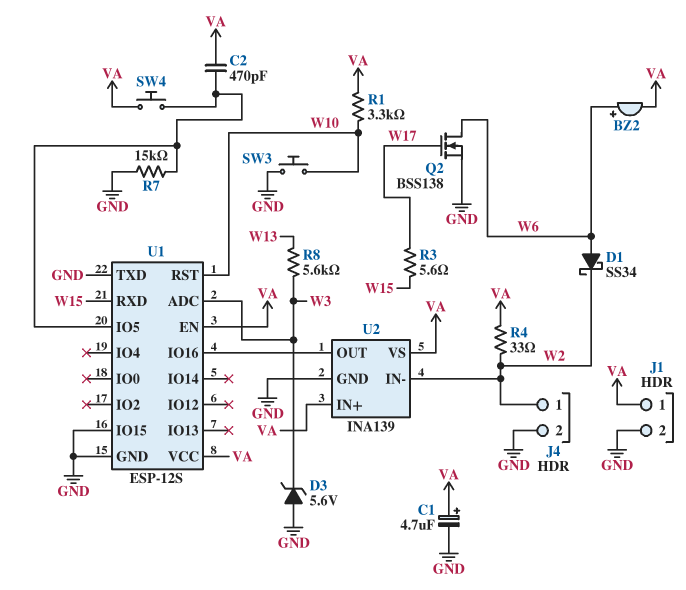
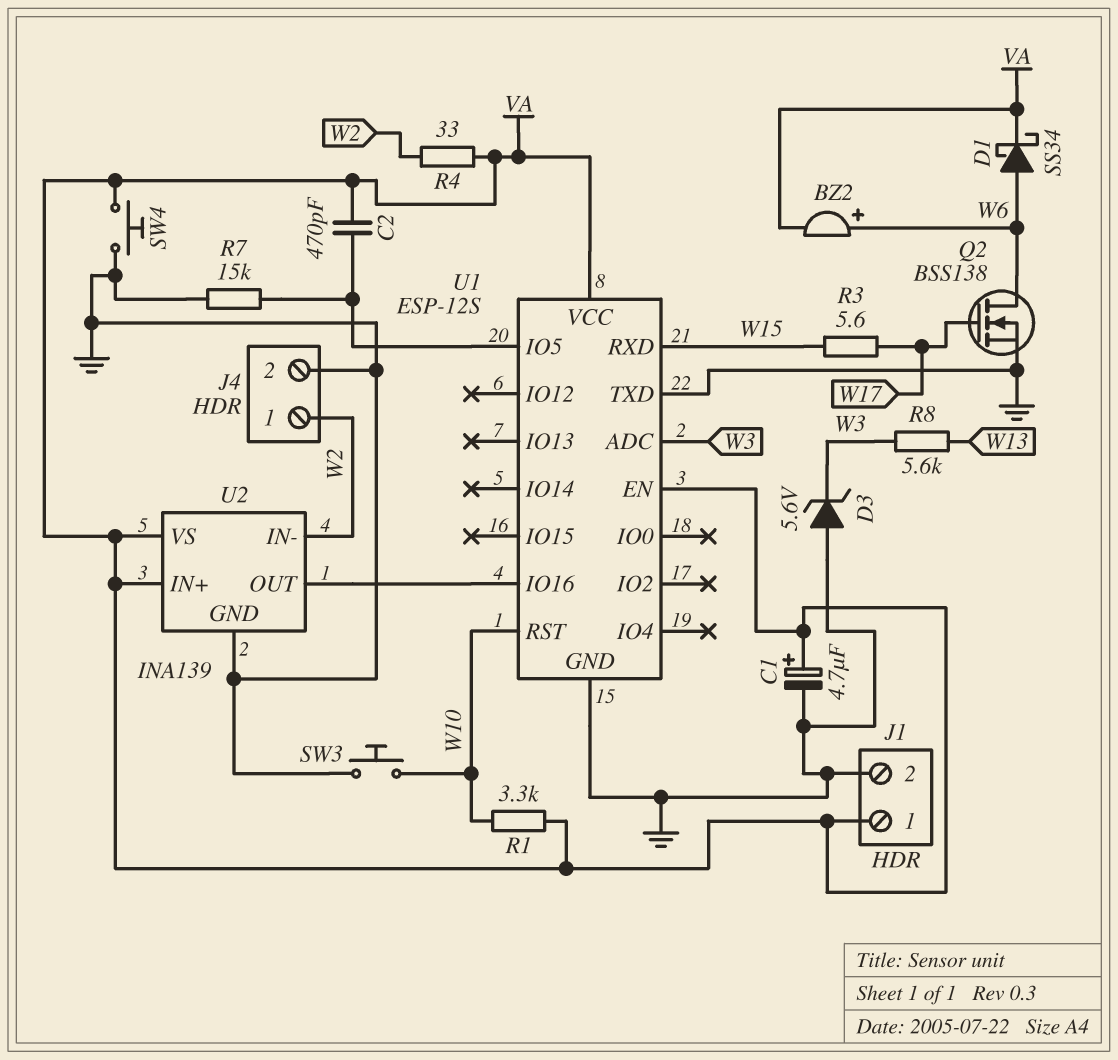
D1: schottky SS34 (A W6, K W2) -> schottky SS34 (A W6, K VA)
SW4: button (U1/IO5, VA) -> button (GND, VA)
U1 pin IO15: GND -> none

